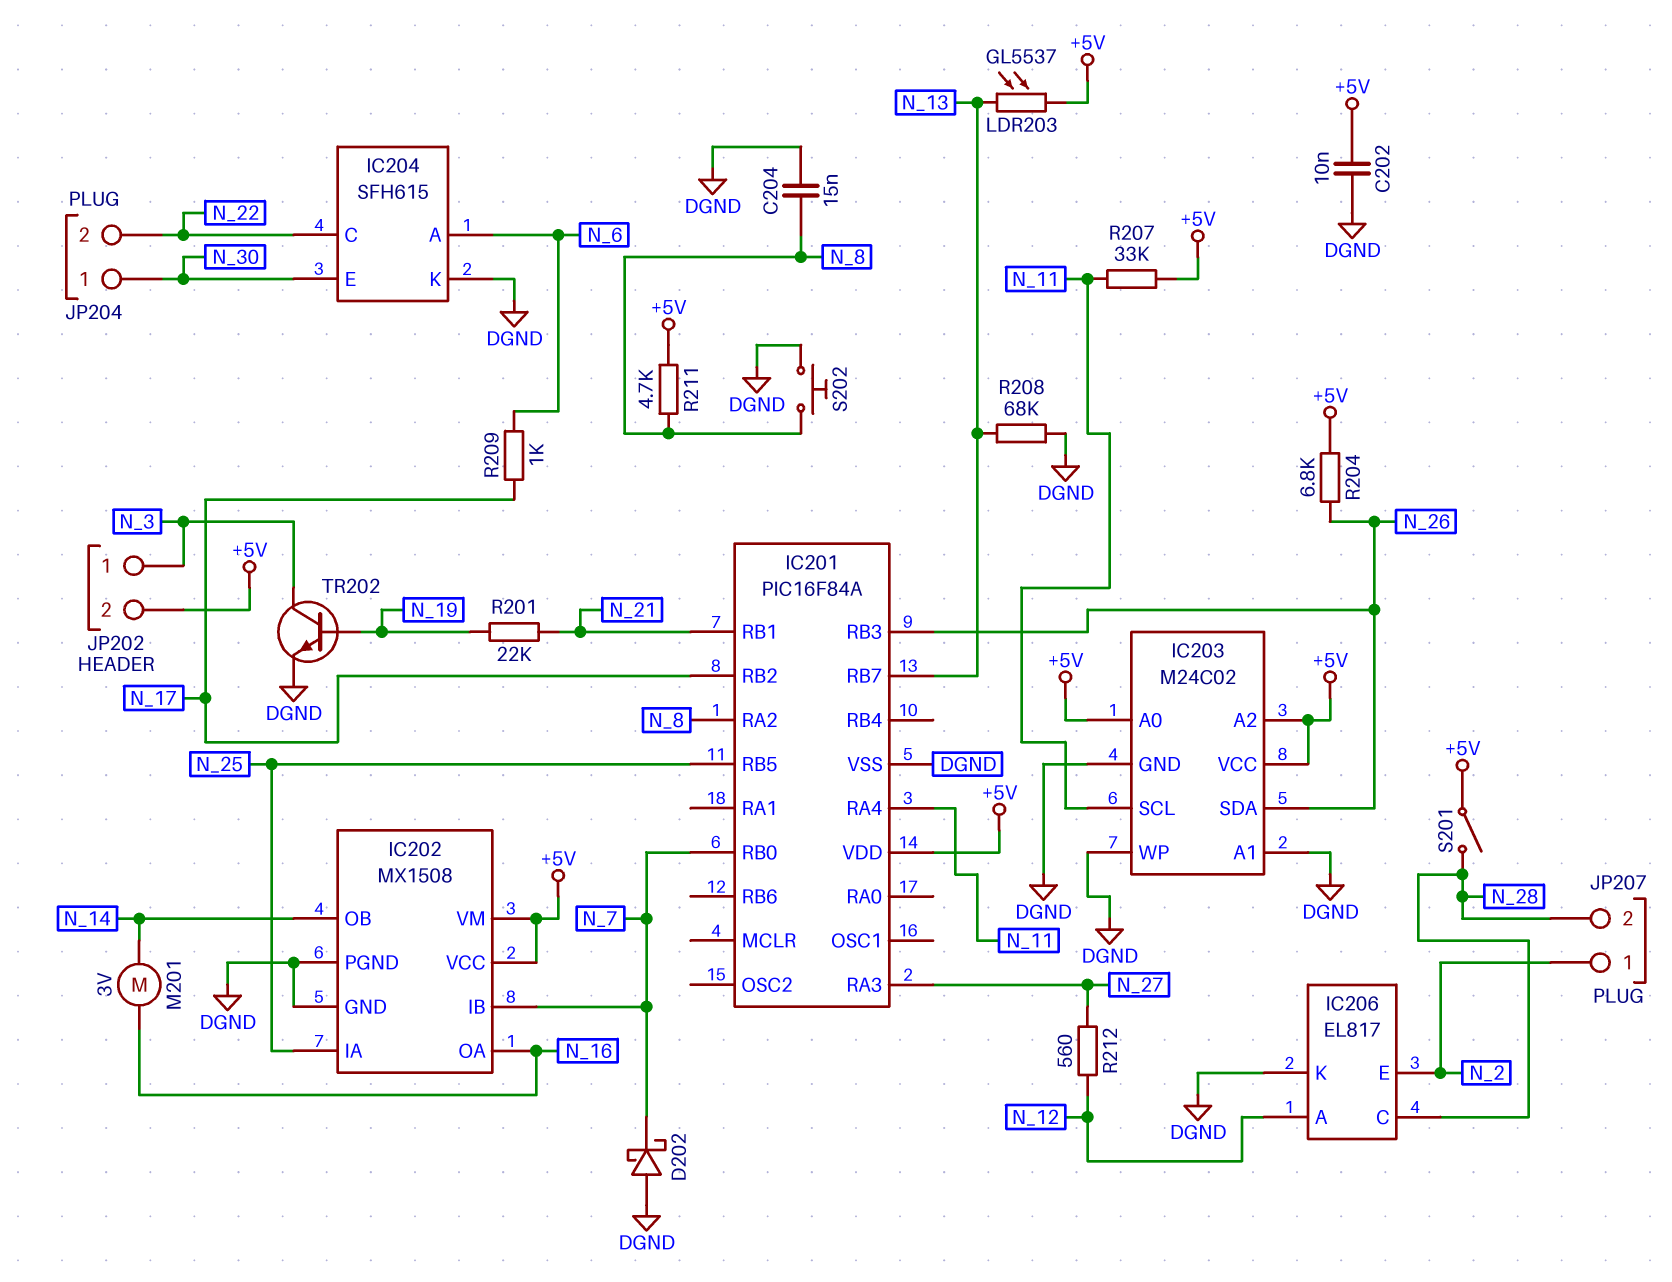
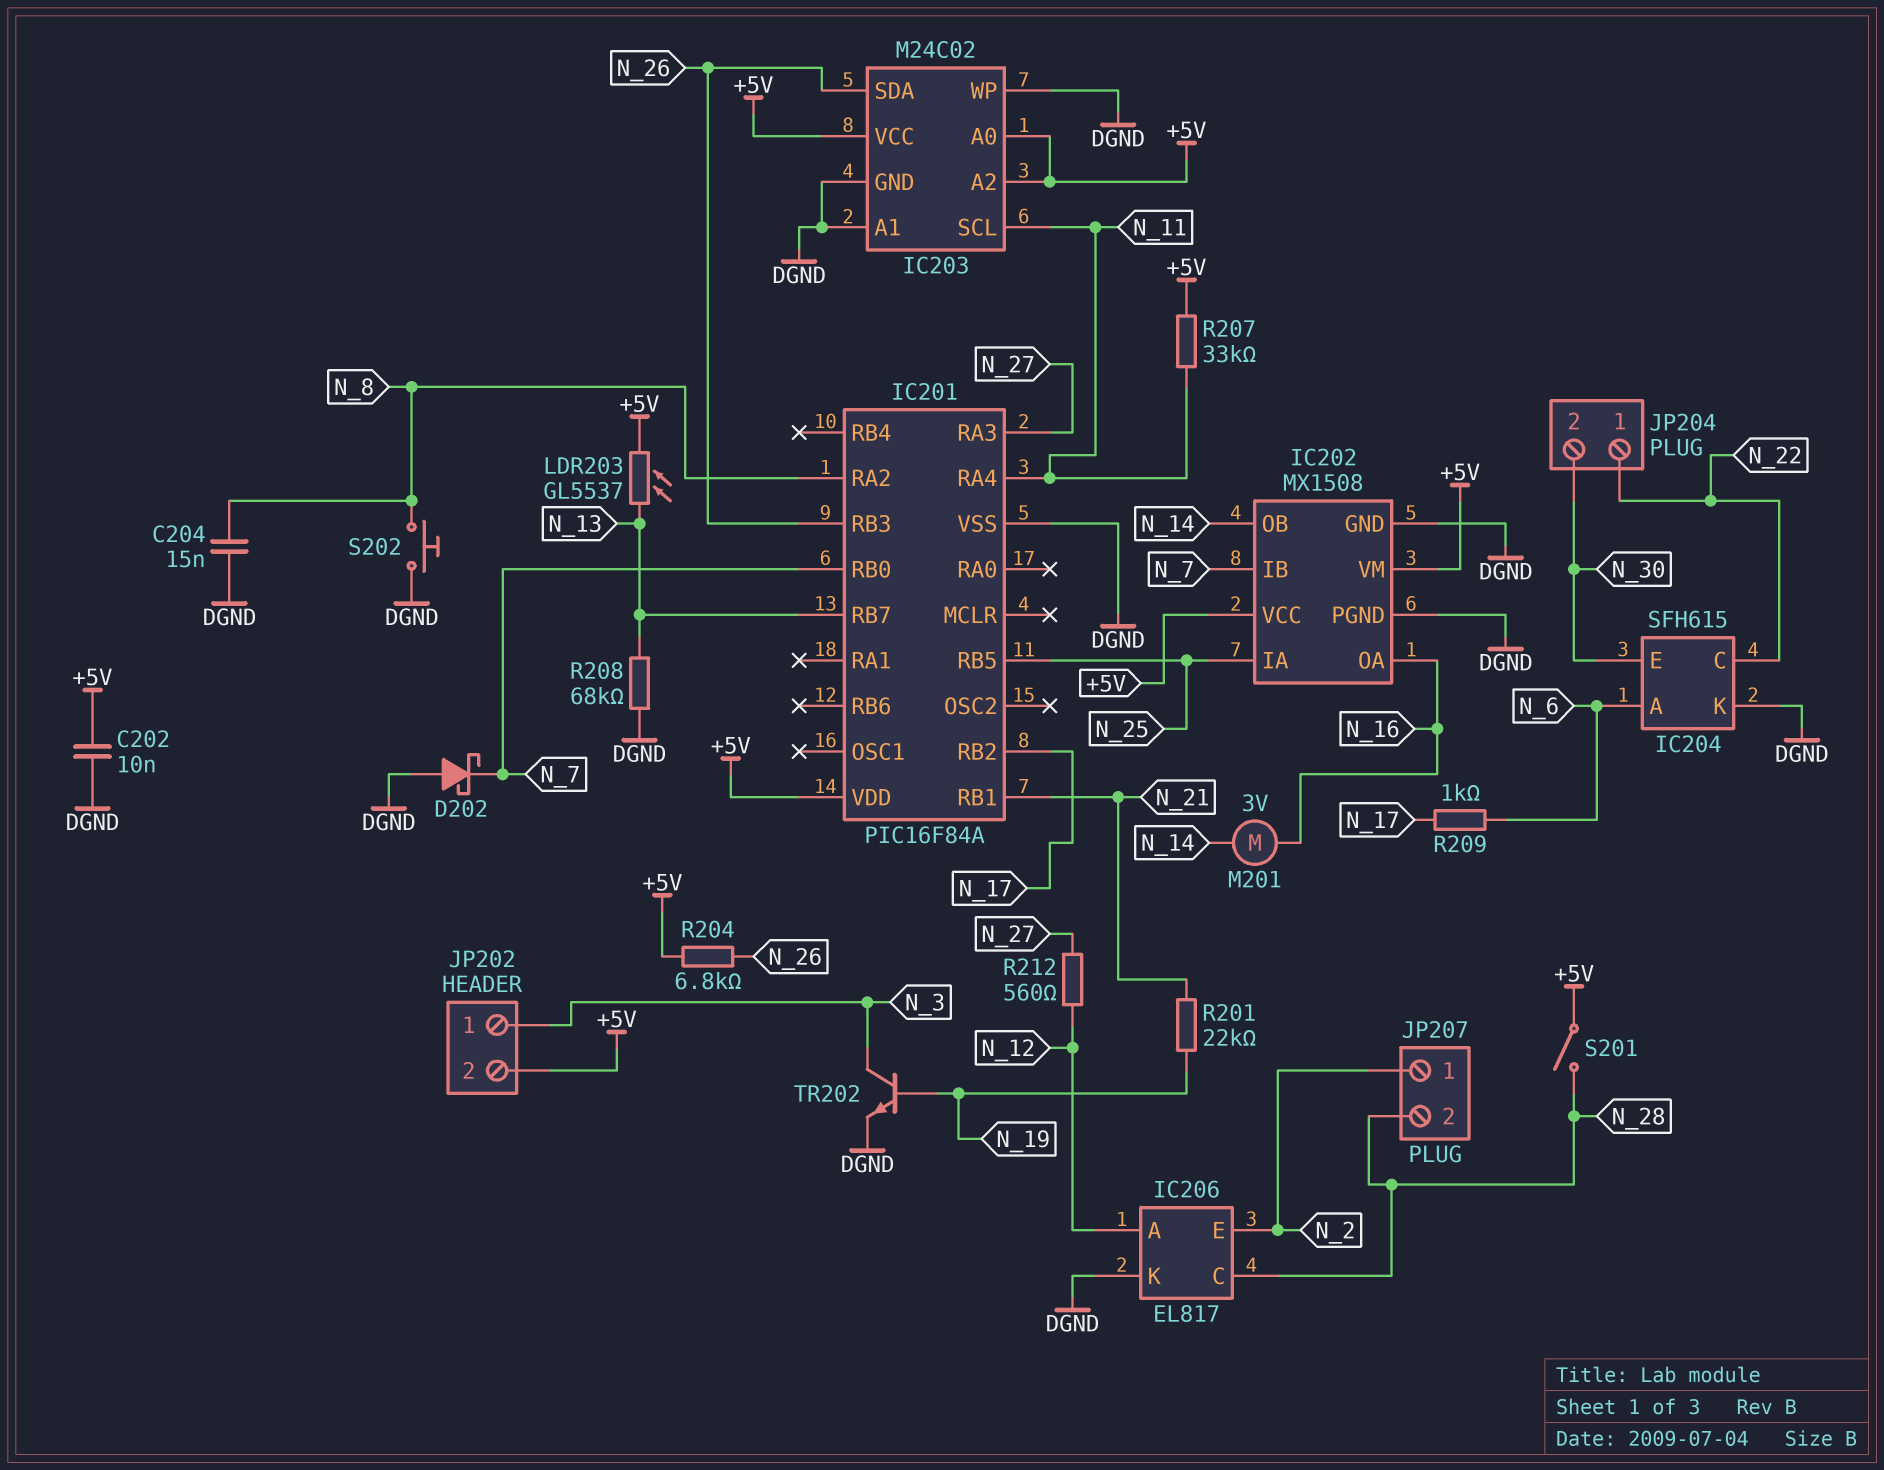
JP204 pin 1: N_30 -> N_22
JP204 pin 2: N_22 -> N_30
R211: 4.7k (+5V, N_8) -> none

